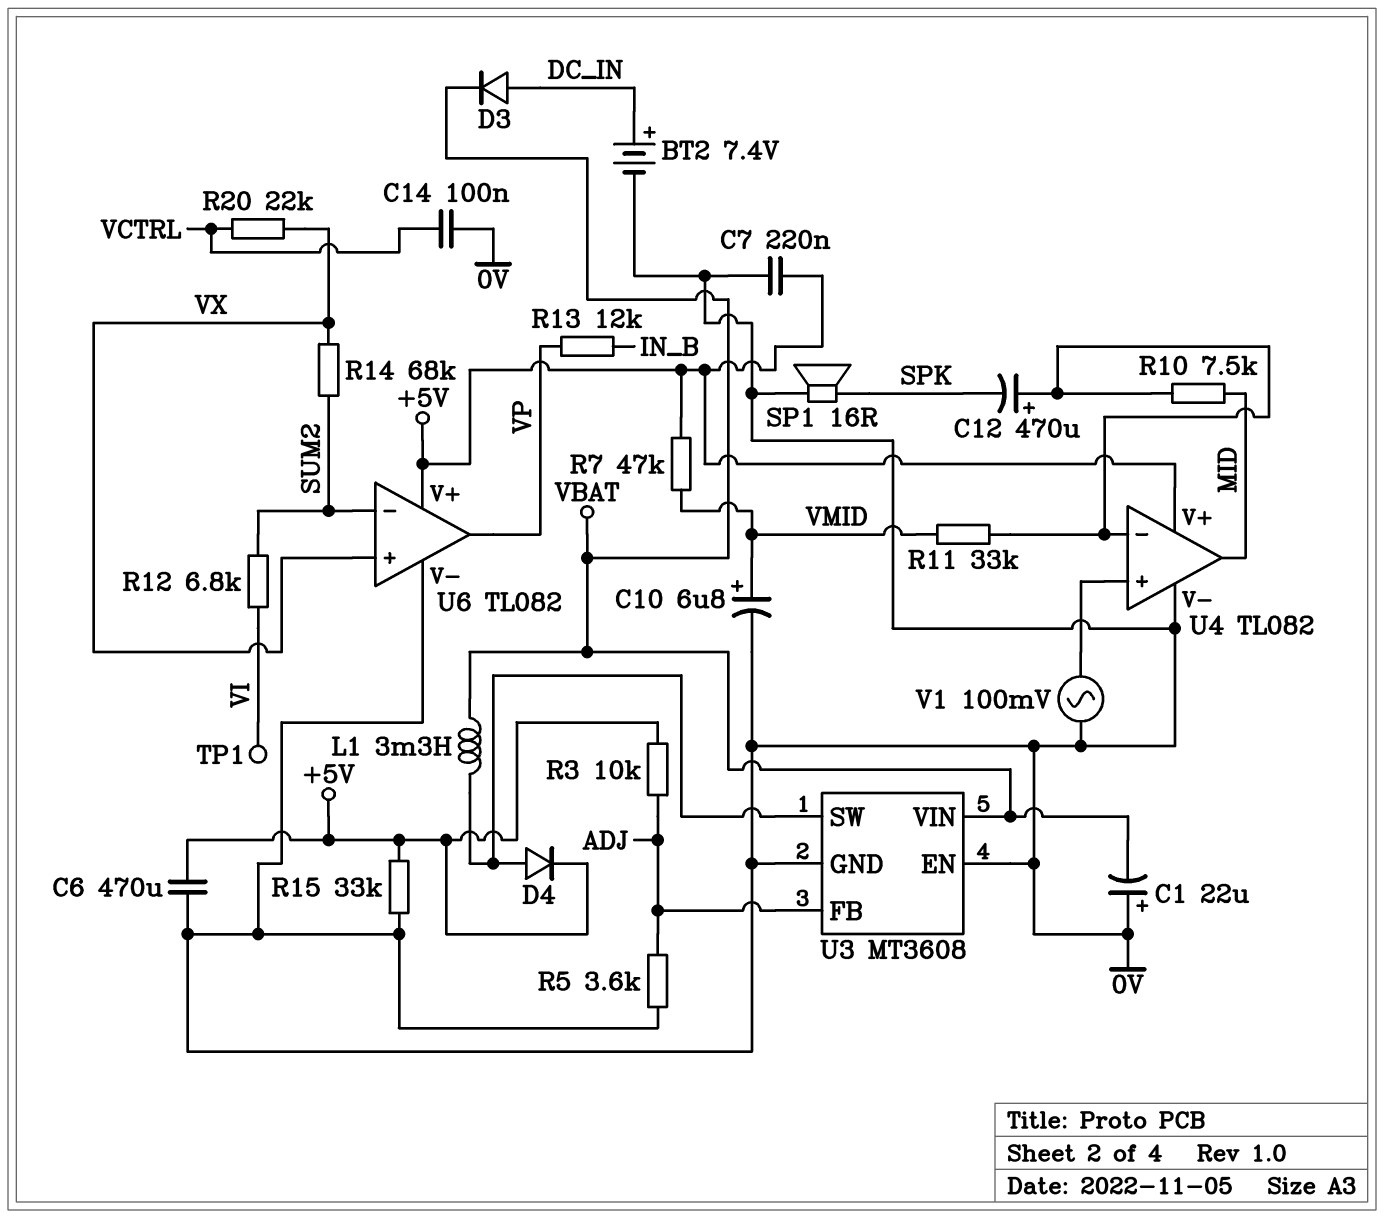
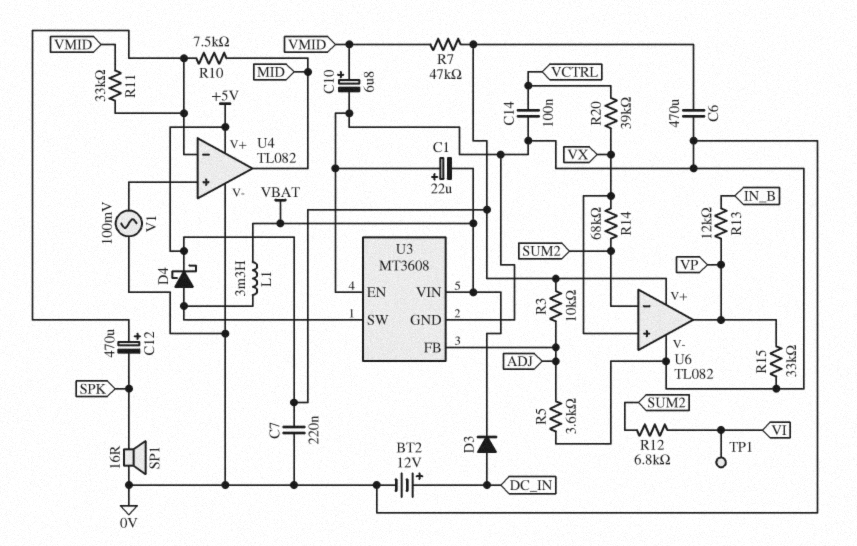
BT2: 7.4V (plus DC_IN, minus 0V) -> 12V (plus DC_IN, minus 0V)
D4: diode (A U3/SW, K +5V) -> schottky (A U3/SW, K +5V)
R15: 33k (+5V, 0V) -> 33k (0V, VP)
R20: 22k (VCTRL, VX) -> 39k (VCTRL, VX)

